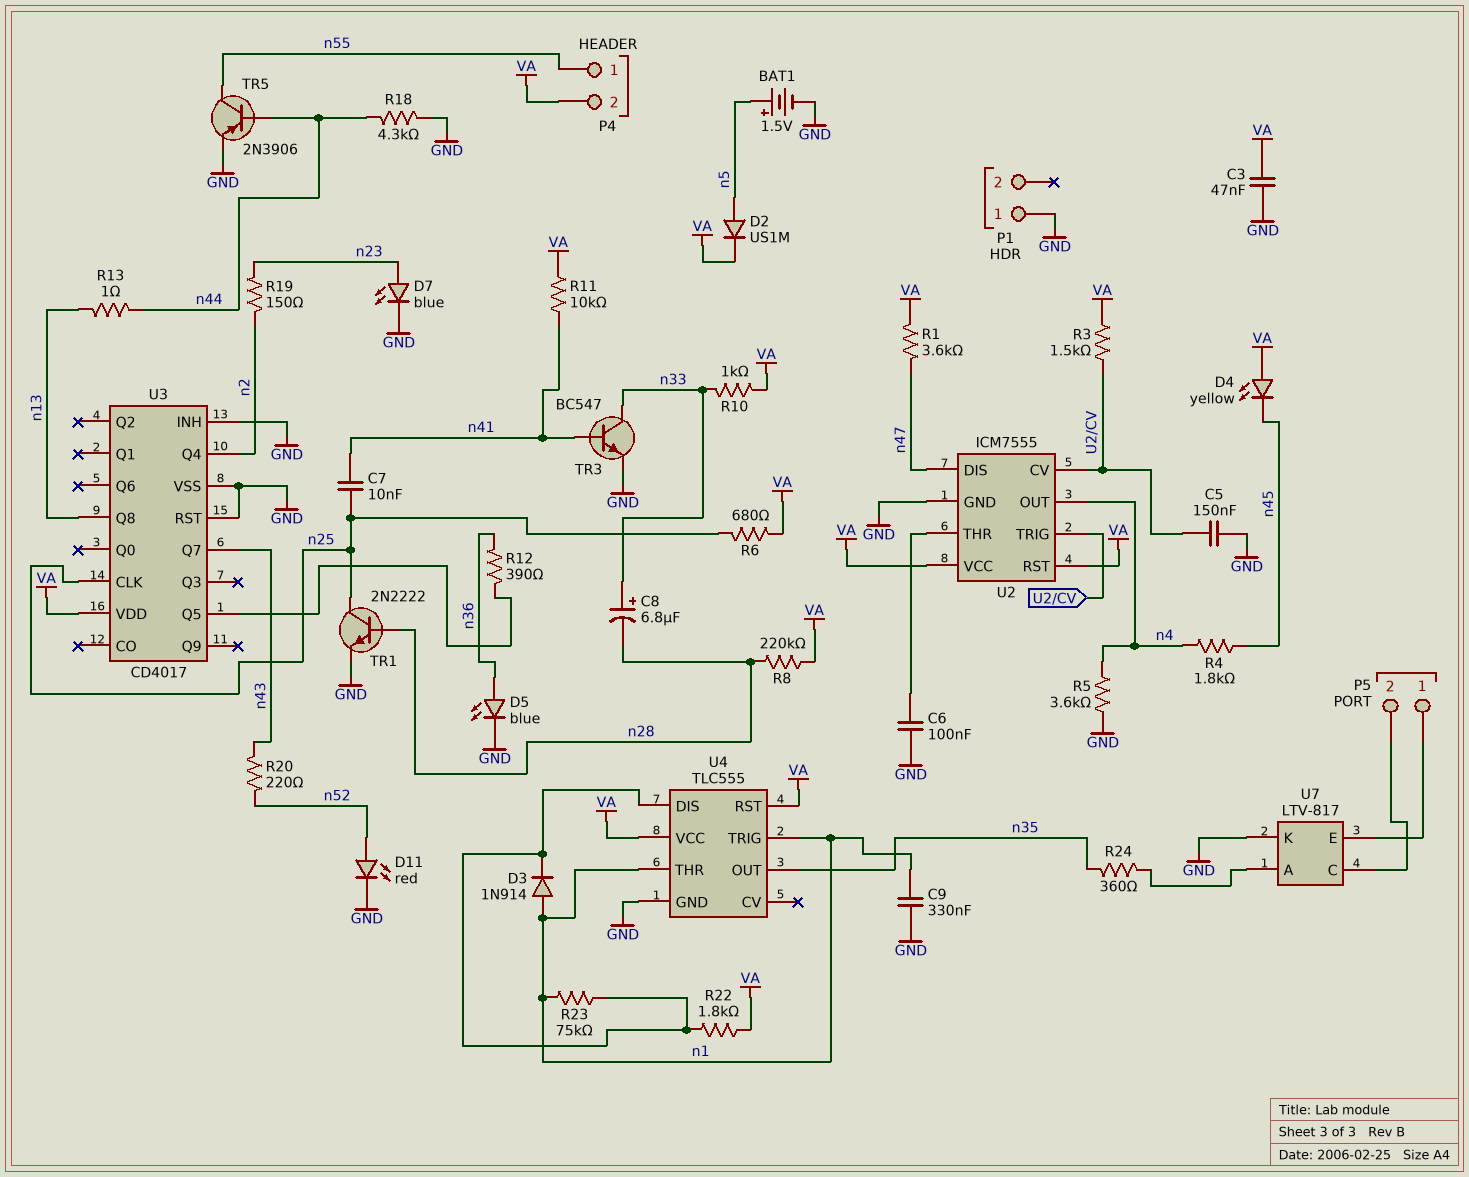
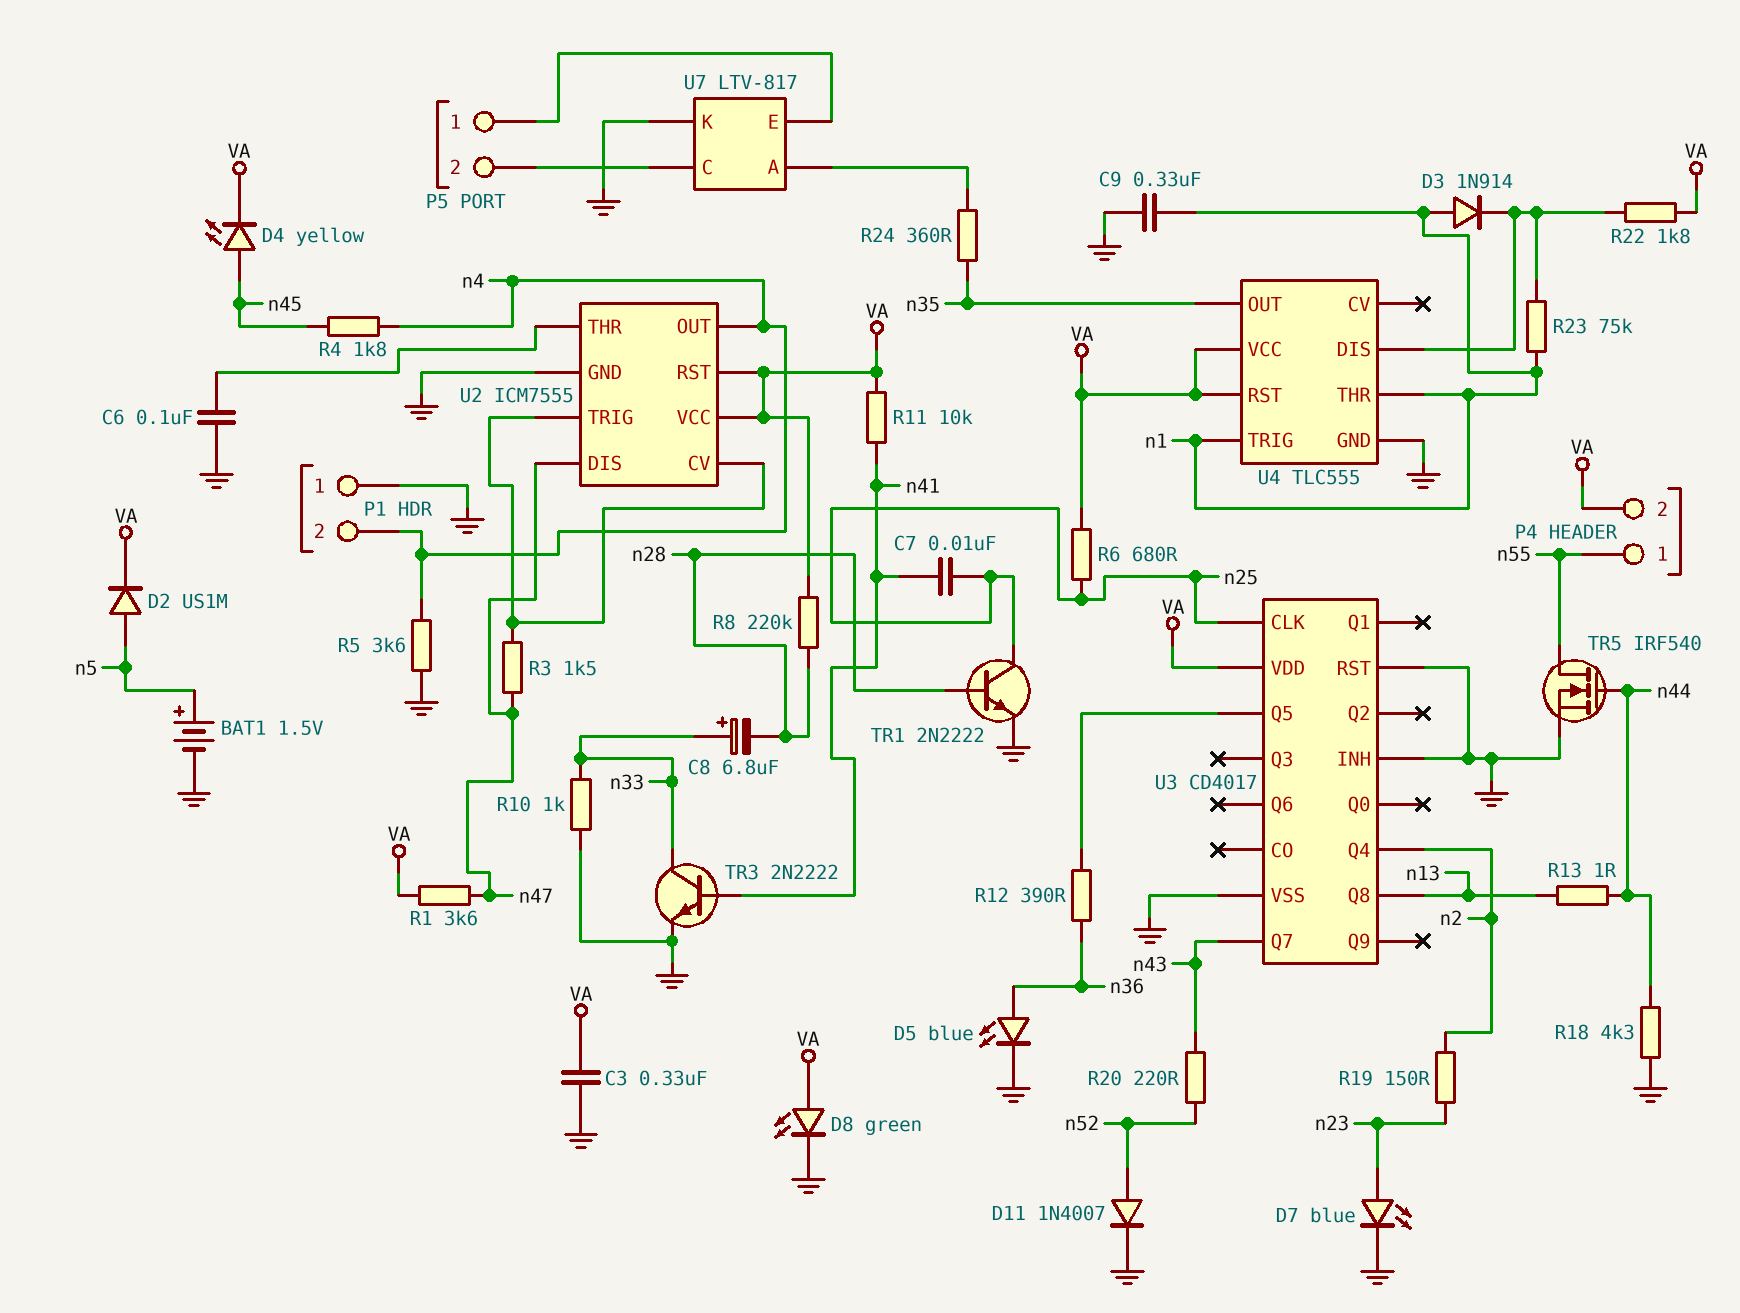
C3: 47nF (GND, VA) -> 330nF (GND, VA)
C5: 150nF (GND, U2/CV) -> none
D4: LED yellow (A VA, K n45) -> LED yellow (A n45, K VA)
D8: none -> LED green (A VA, K GND)
D11: LED red (A n52, K GND) -> diode 1N4007 (A n52, K GND)
P1 pin 2: none -> n4
R3: 1.5k (U2/CV, VA) -> 1.5k (U2/CV, n47)
R10: 1k (VA, n33) -> 1k (GND, n33)
TR3: NPN BC547 (B n41, C n33, E GND) -> NPN 2N2222 (B n41, C n33, E GND)
TR5: PNP 2N3906 (B n44, C n55, E GND) -> NMOS IRF540 (G n44, D n55, S GND)

